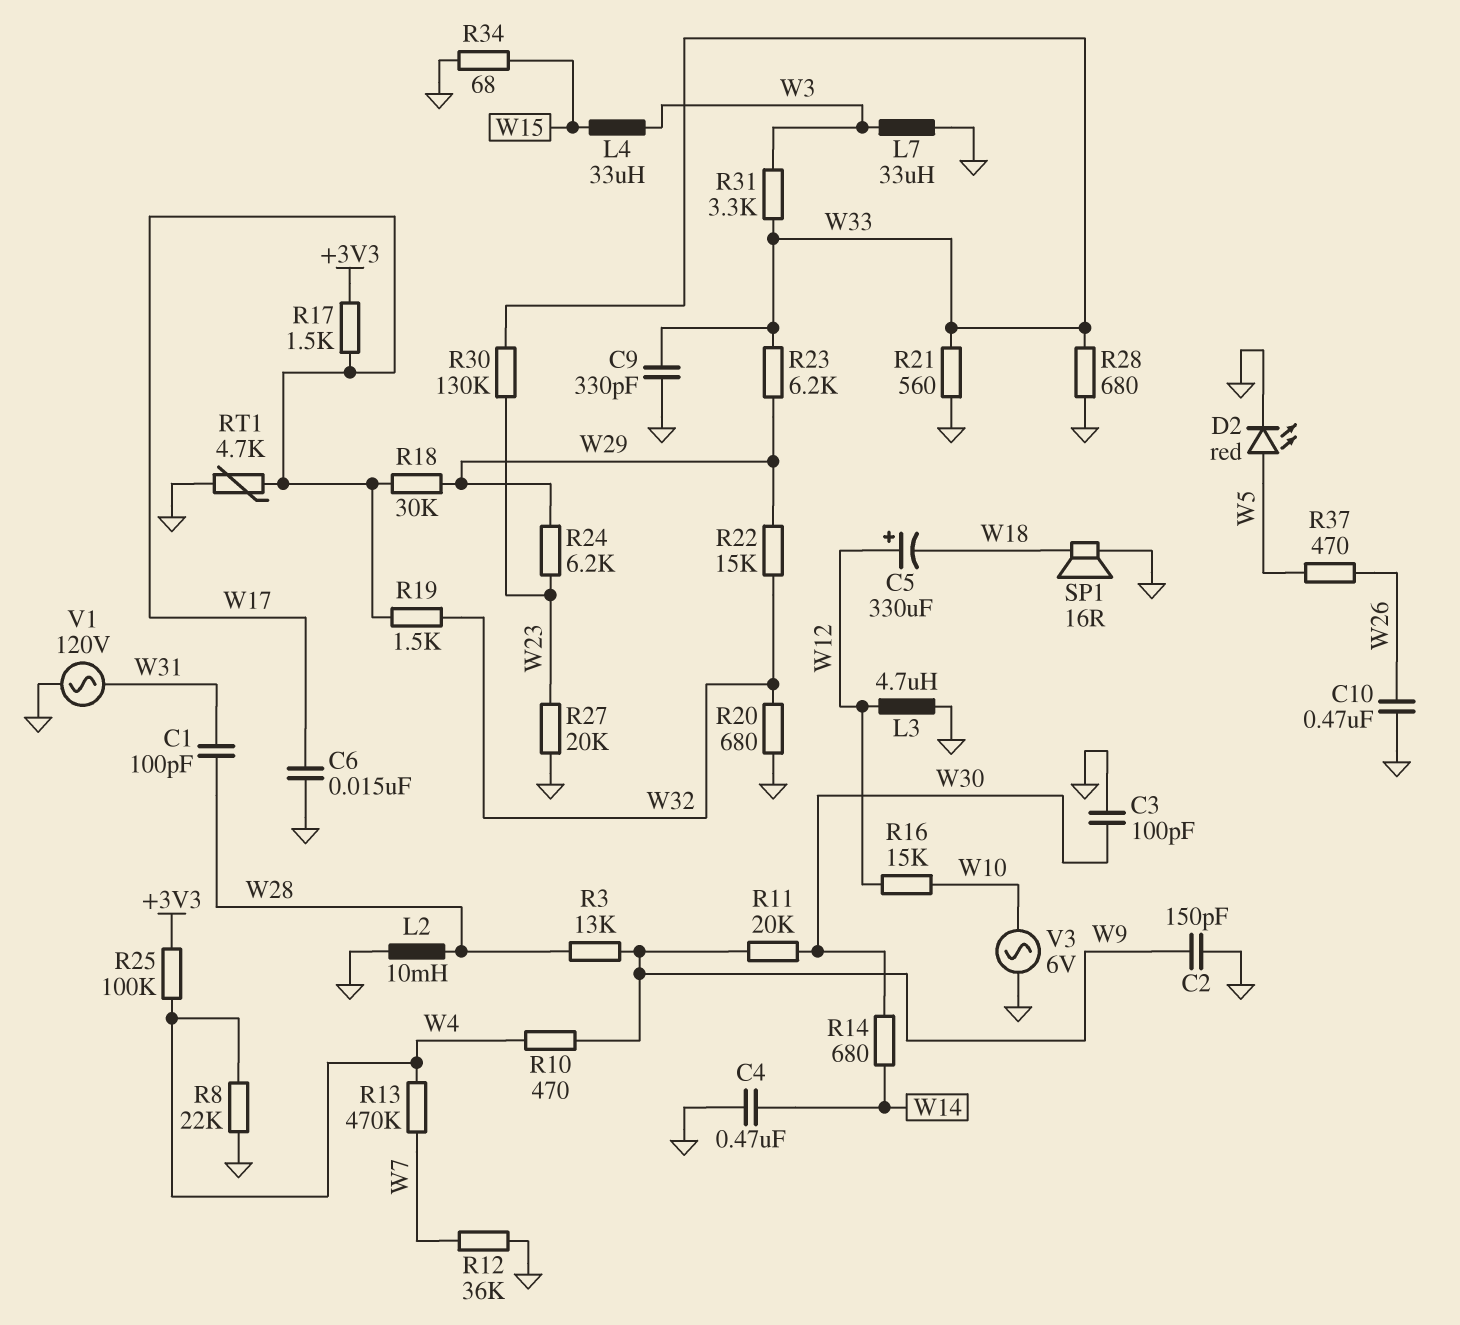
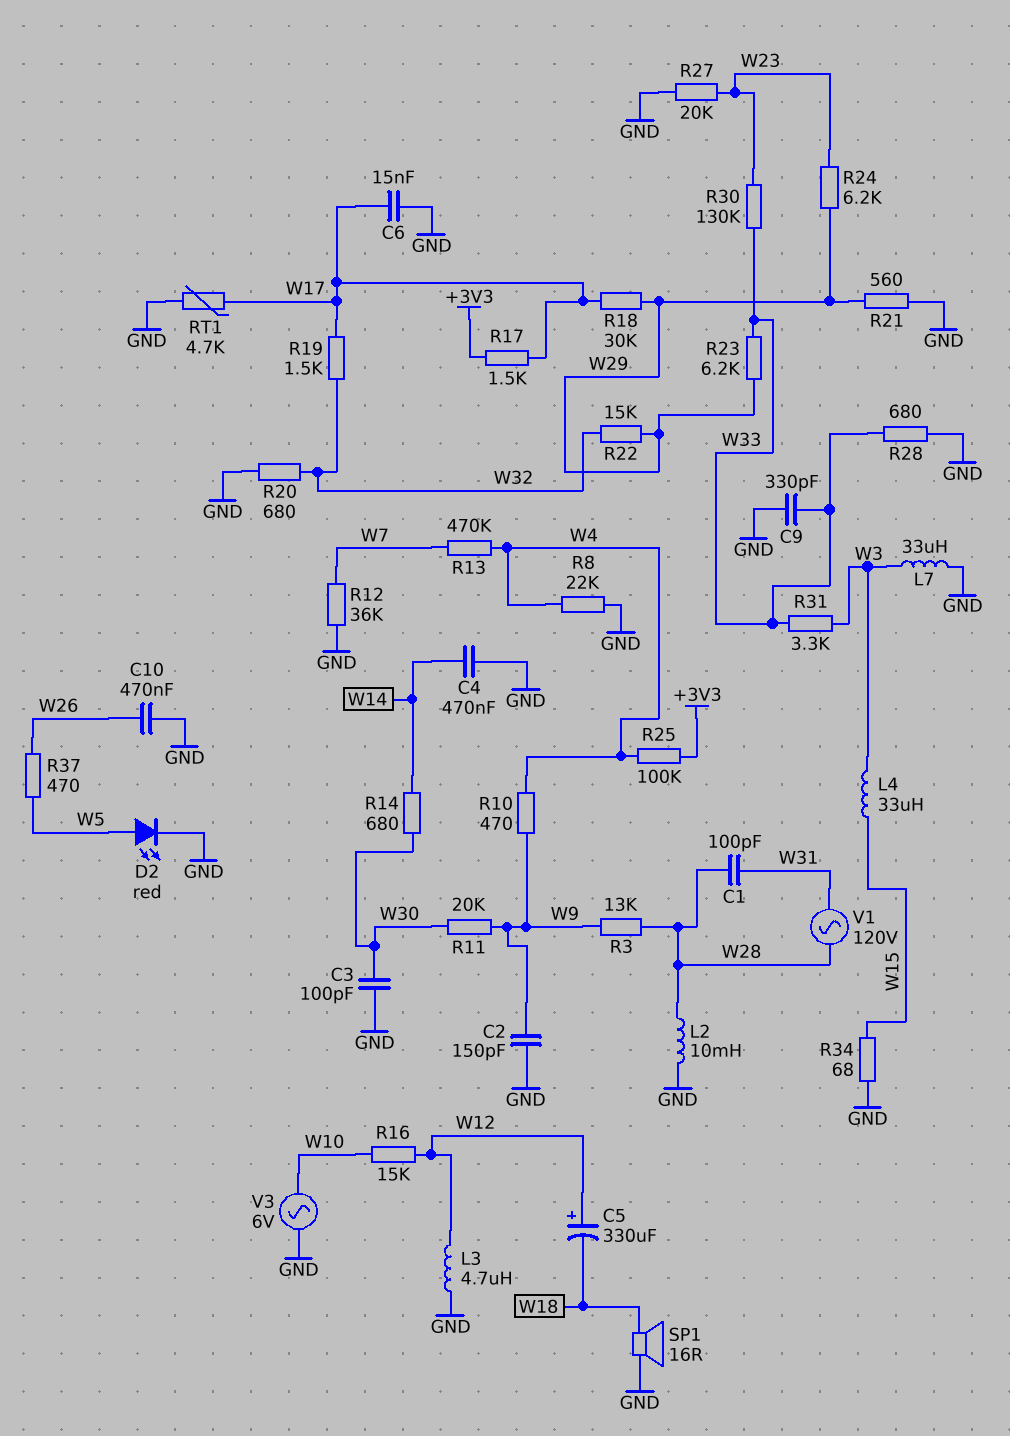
R21: 560 (GND, W33) -> 560 (GND, W29)
V1: AC 120V (GND, W31) -> AC 120V (W28, W31)

